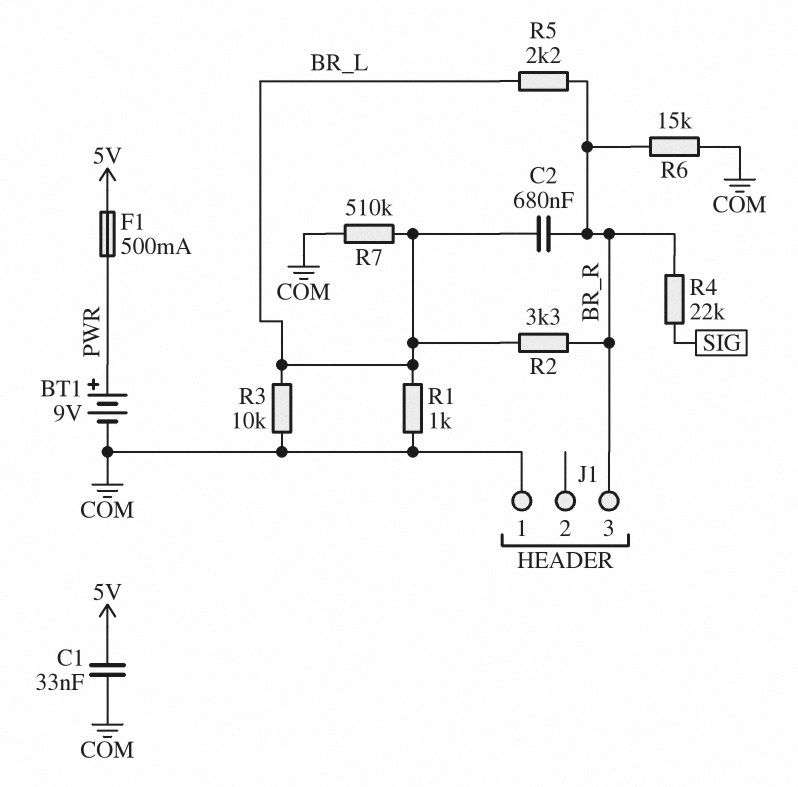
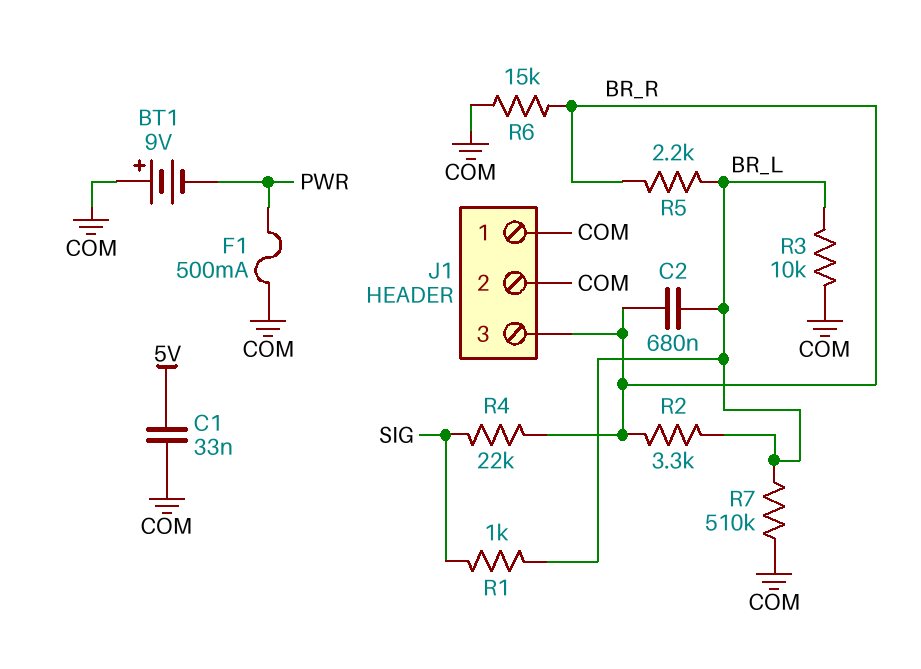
BT1: 9V (plus PWR, minus COM) -> 9V (plus COM, minus PWR)
F1: 500mA (5V, PWR) -> 500mA (COM, PWR)
J1 pin 2: none -> COM
R1: 1k (BR_L, COM) -> 1k (BR_L, SIG)

